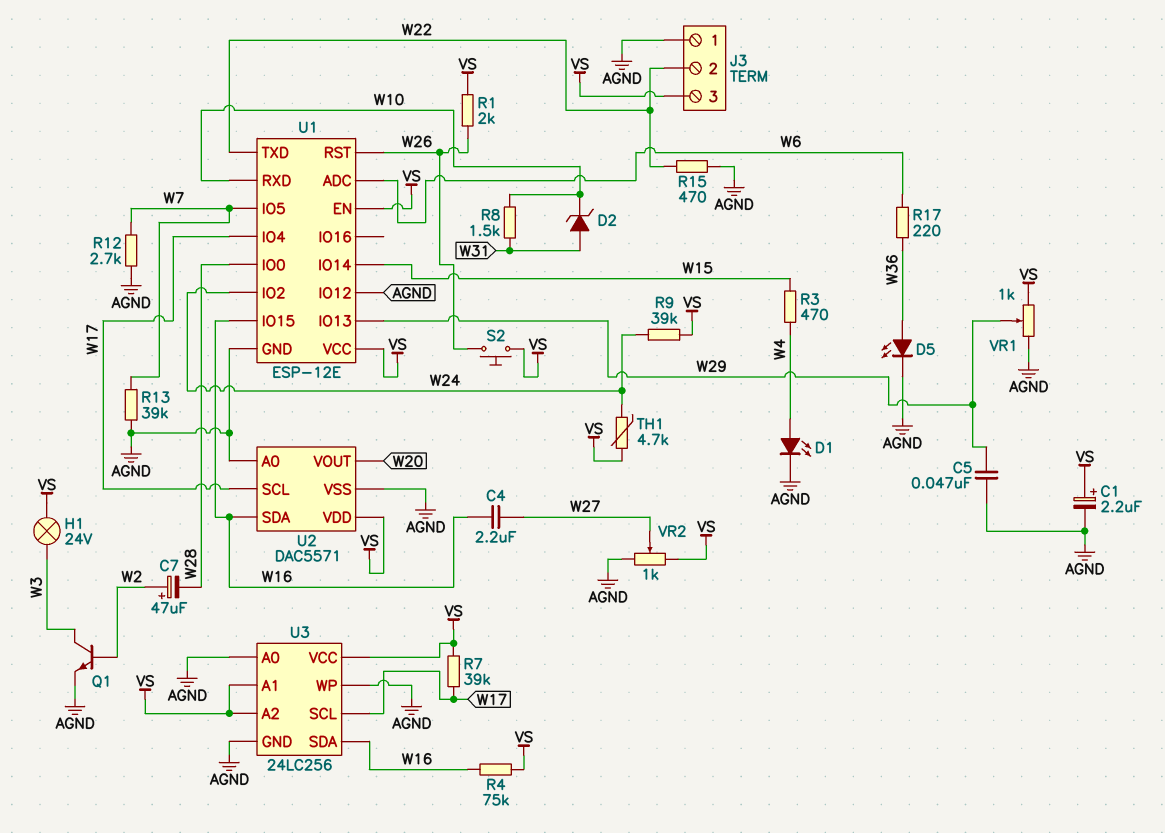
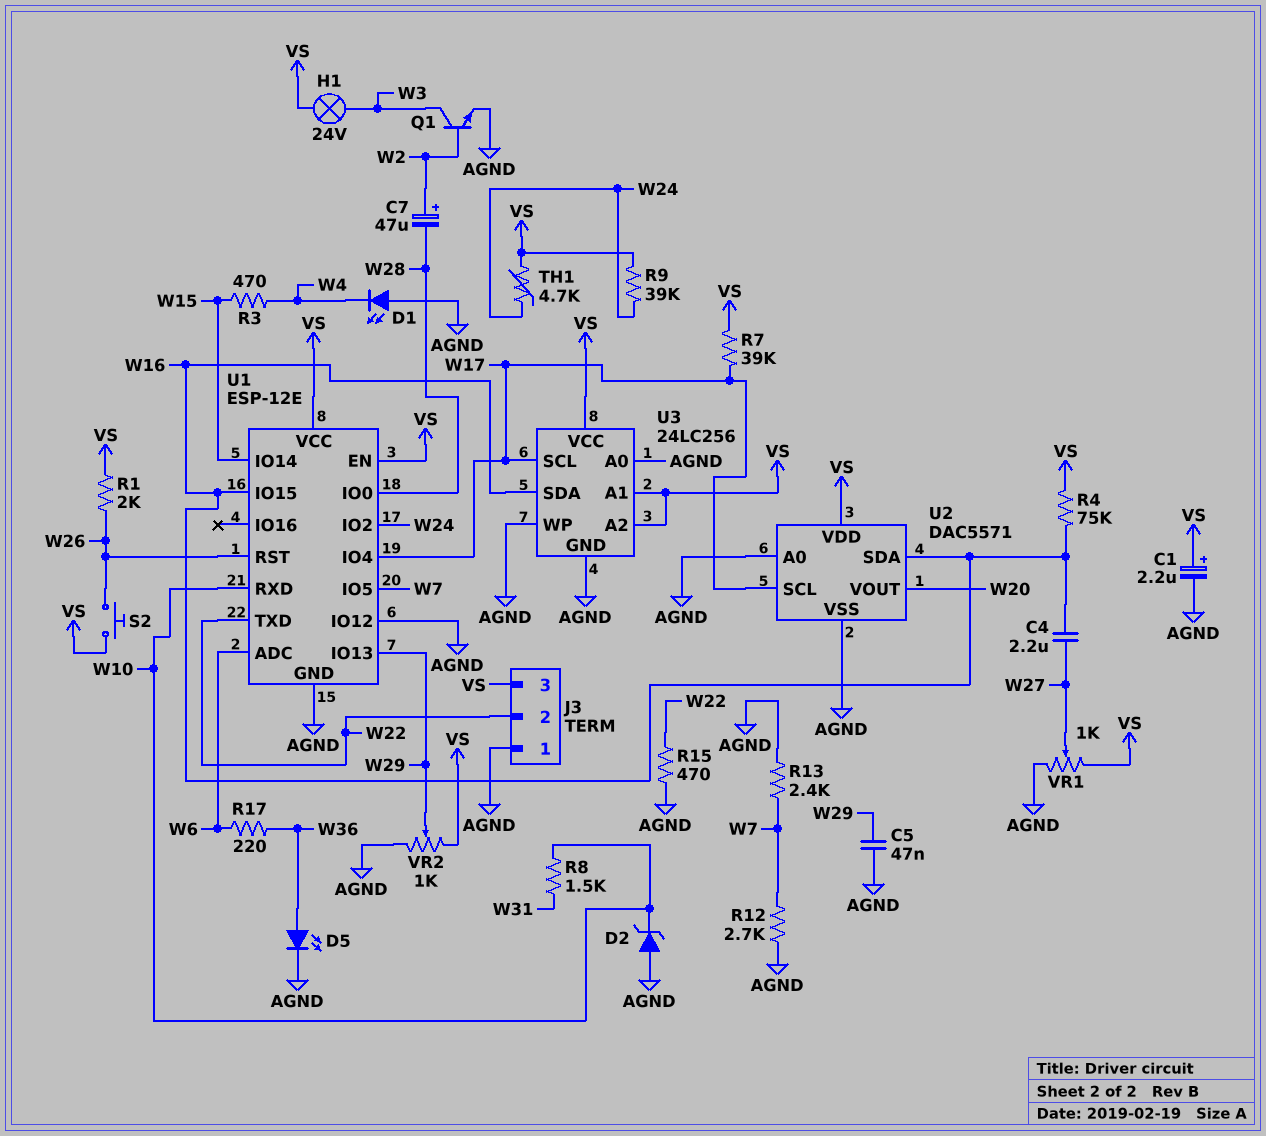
D1: LED (A W4, K AGND) -> LED (A AGND, K W4)
D2: zener (A W31, K W10) -> zener (A AGND, K W10)
R13: 39k (AGND, W7) -> 2.4k (AGND, W7)
VR1: 1k (AGND, VS, wiper W29) -> 1k (AGND, VS, wiper W27)
VR2: 1k (AGND, VS, wiper W27) -> 1k (AGND, VS, wiper W29)

